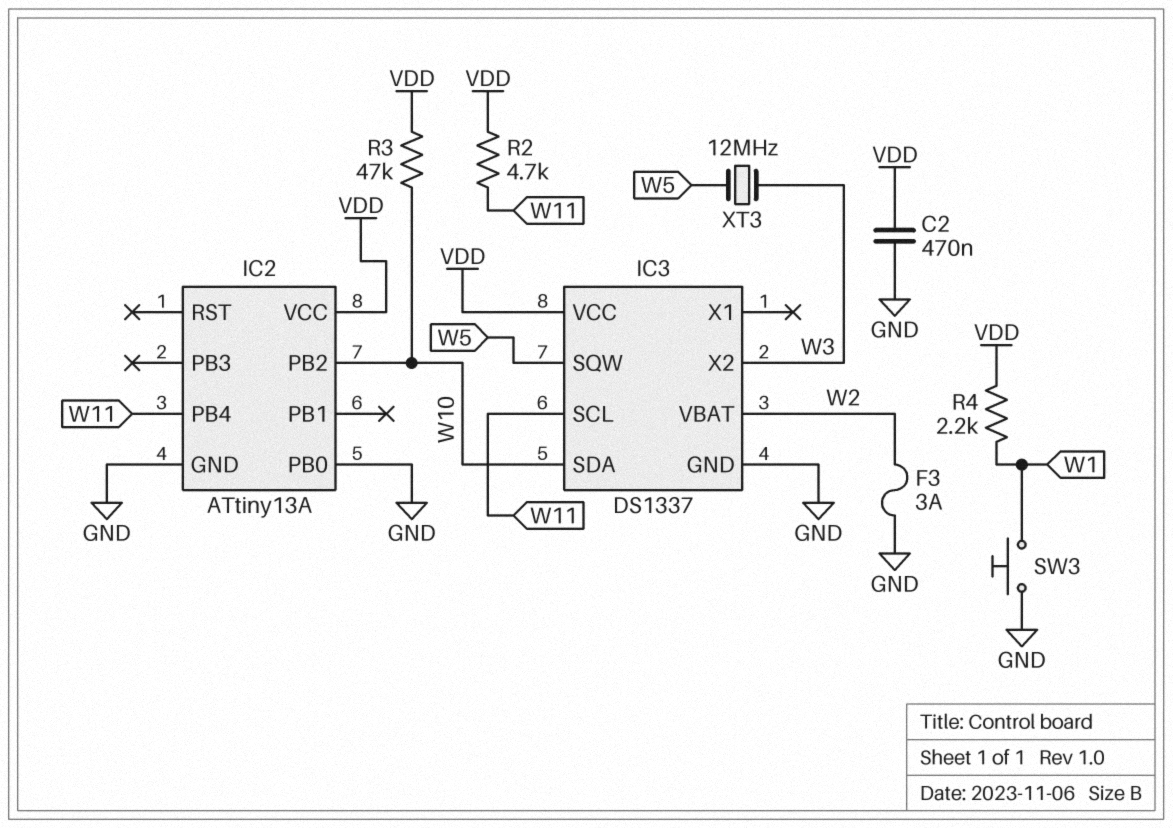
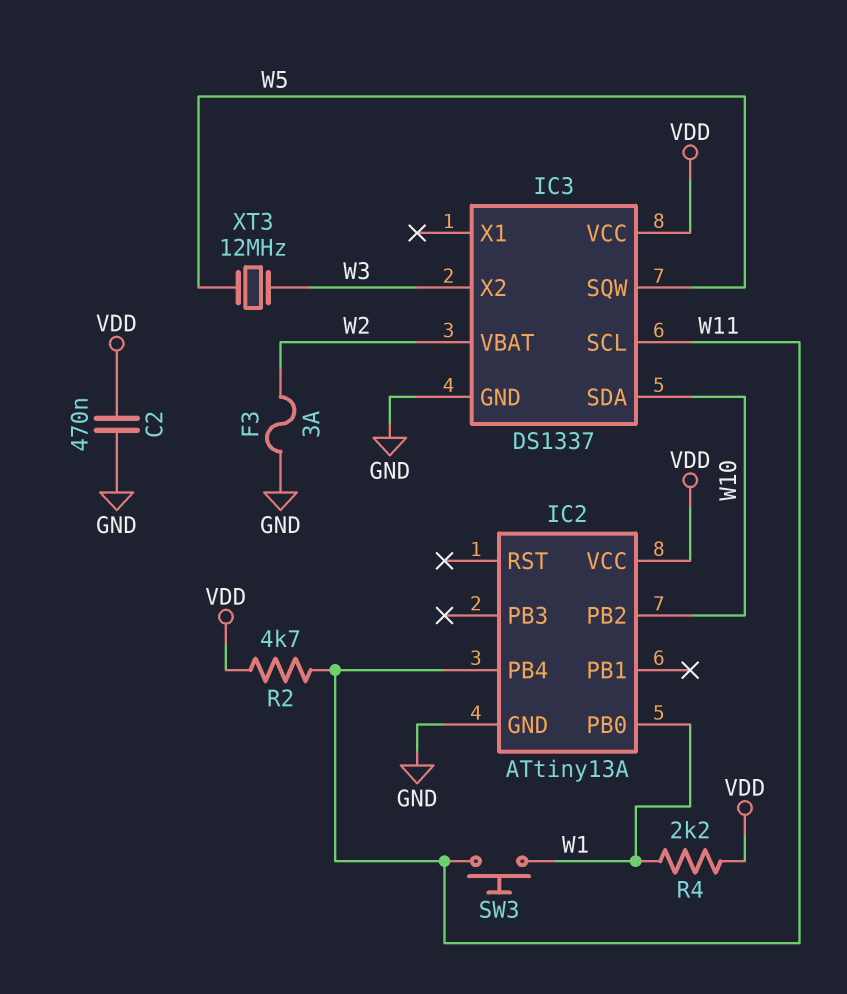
IC2 pin PB0: GND -> W1
R3: 47k (VDD, W10) -> none
SW3: button (GND, W1) -> button (W1, W11)

